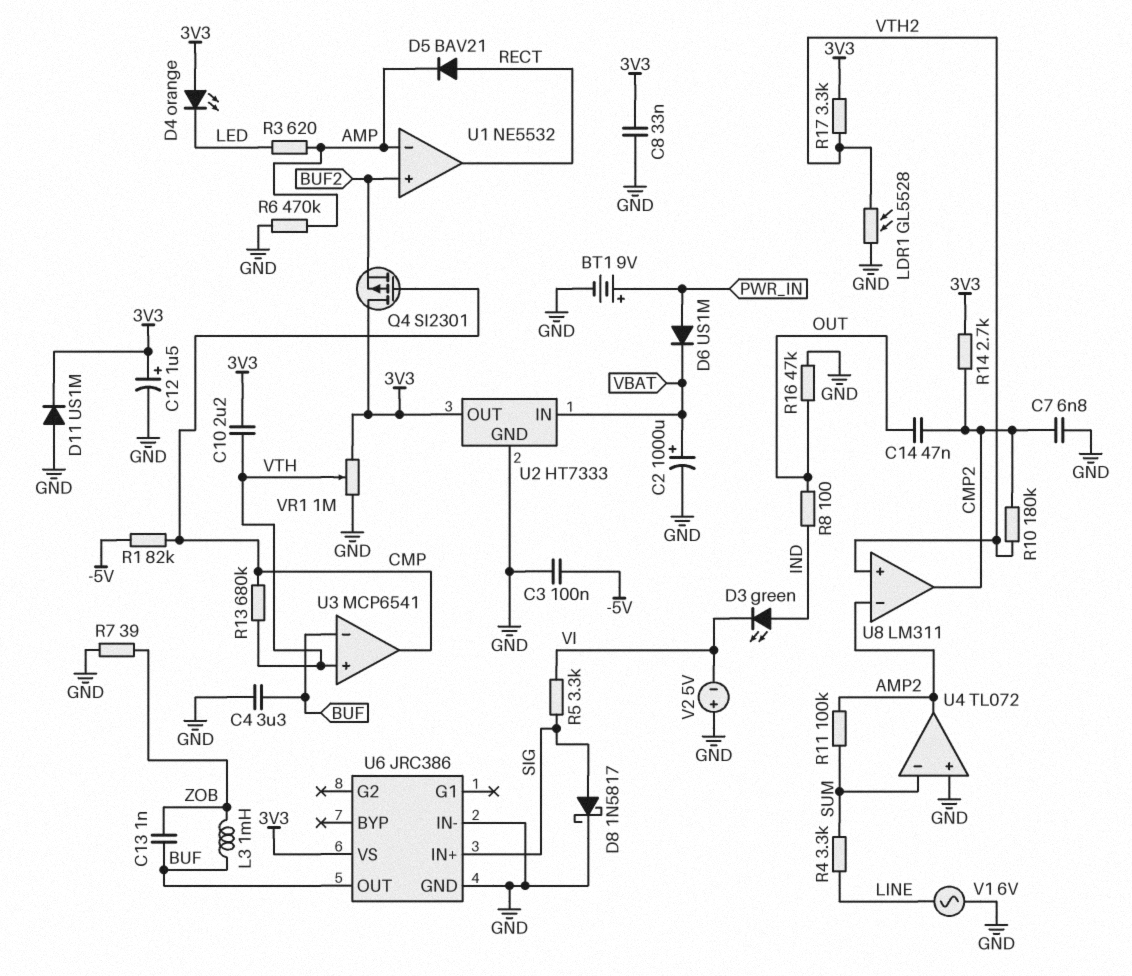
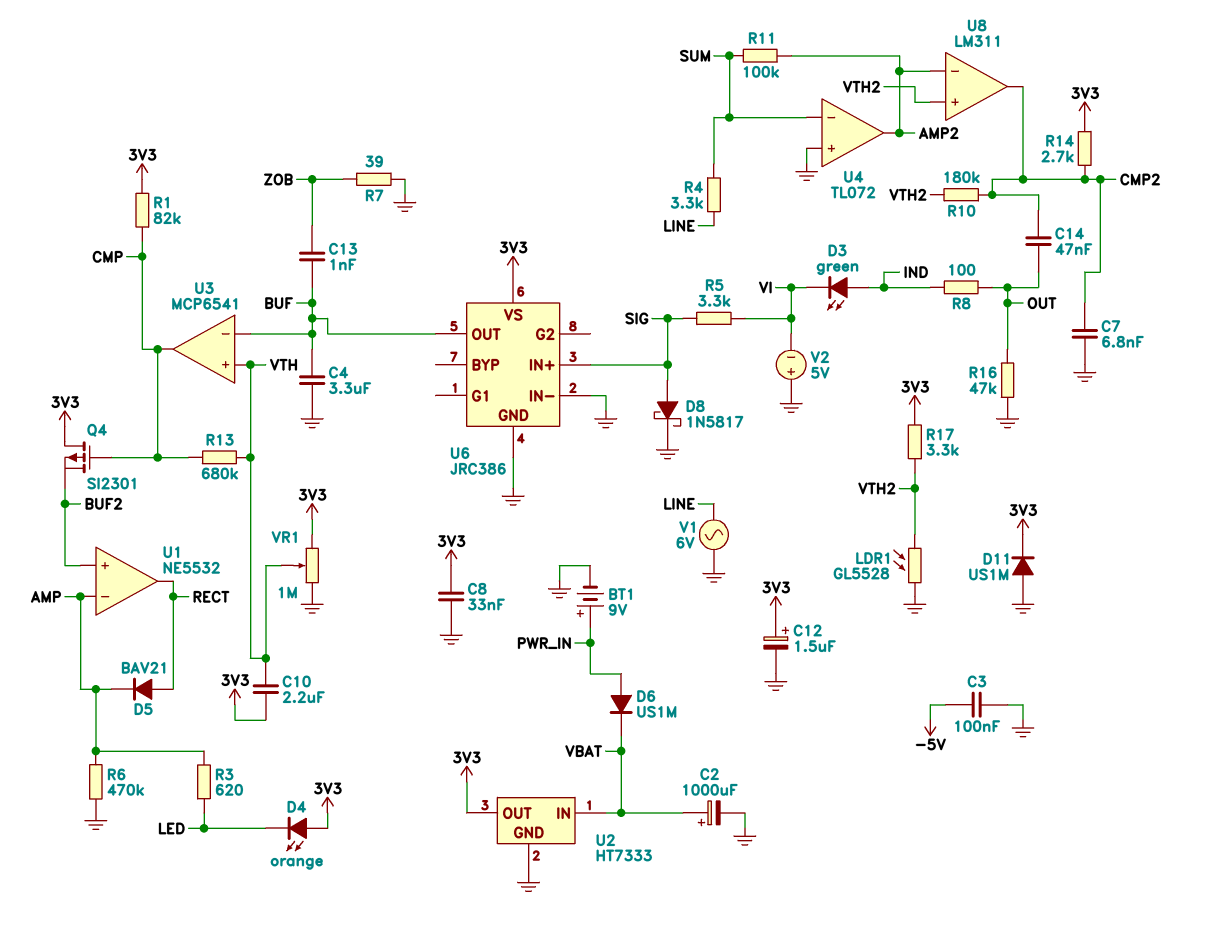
L3: 1mH (BUF, ZOB) -> none
R1: 82k (-5V, CMP) -> 82k (3V3, CMP)

